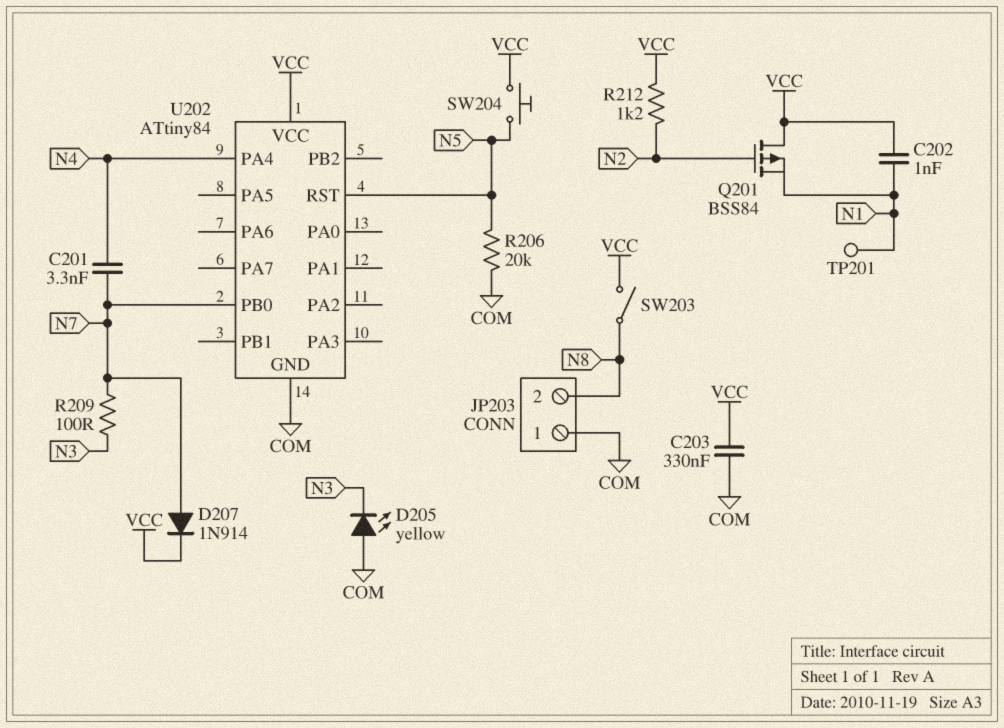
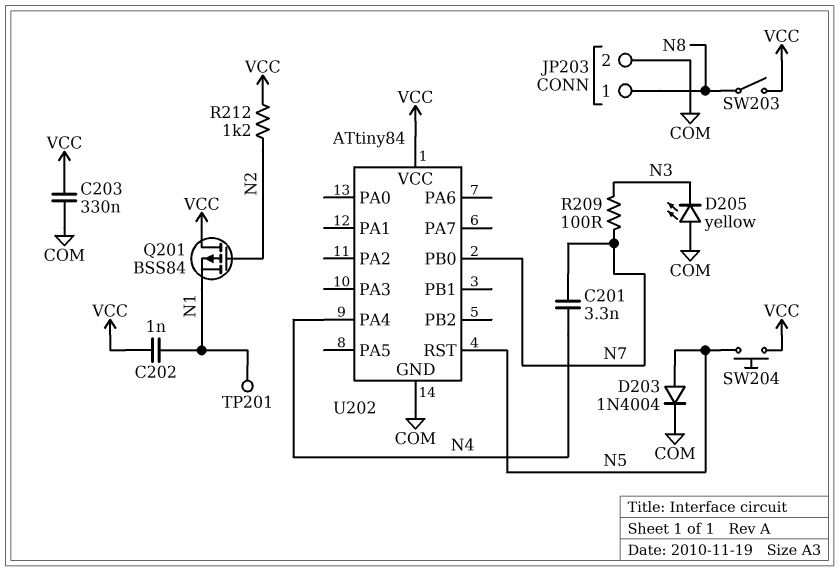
D203: none -> diode 1N4004 (A N5, K COM)
D207: diode 1N914 (A N7, K VCC) -> none
JP203 pin 1: COM -> N8
JP203 pin 2: N8 -> COM
R206: 20k (COM, N5) -> none

